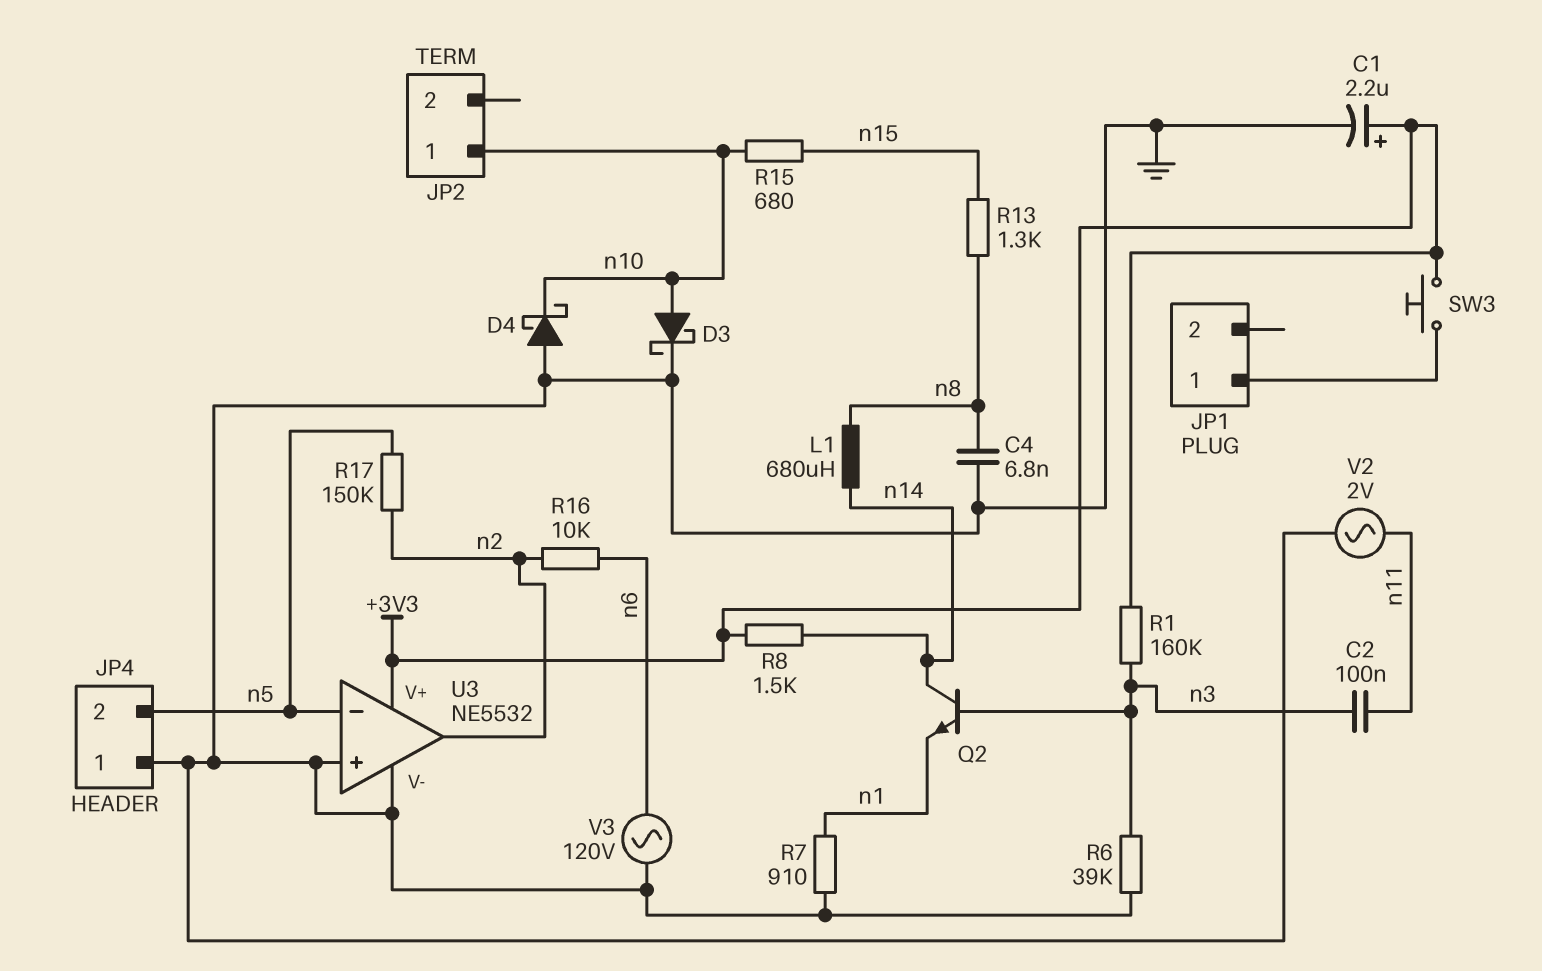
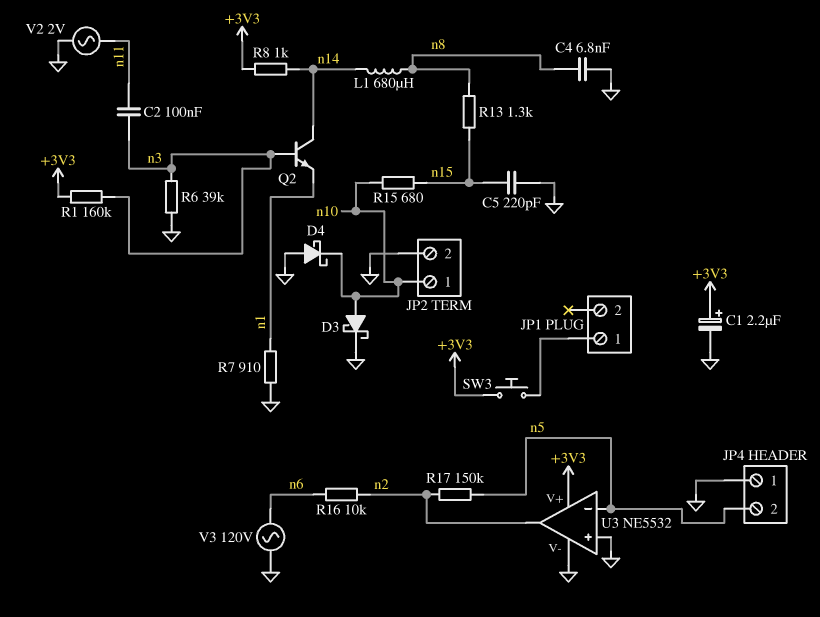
C5: none -> 220pF (GND, n15)
JP2 pin 2: none -> GND
R8: 1.5k (+3V3, n14) -> 1k (+3V3, n14)

